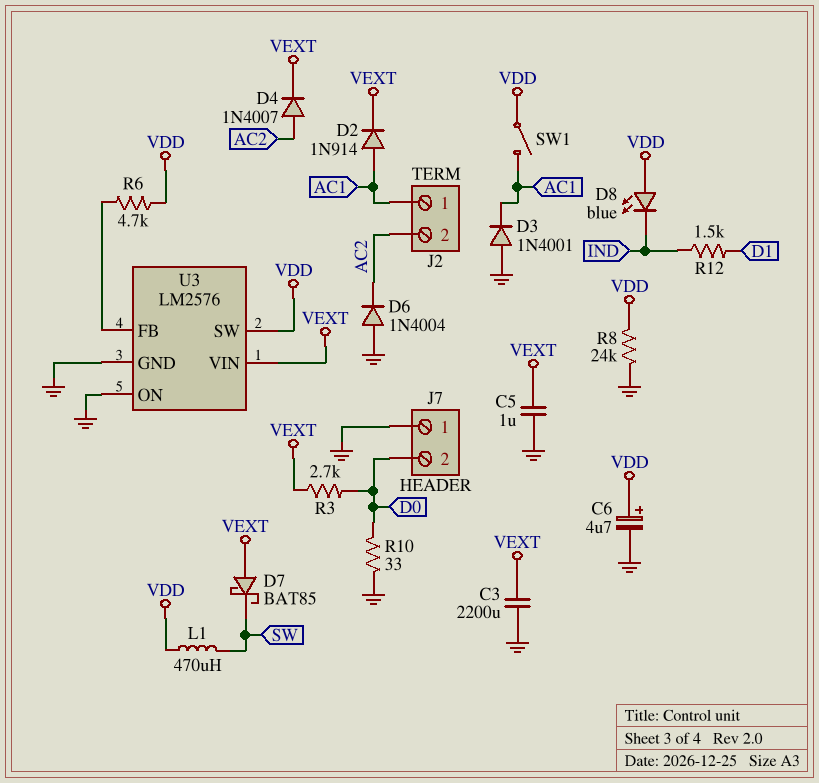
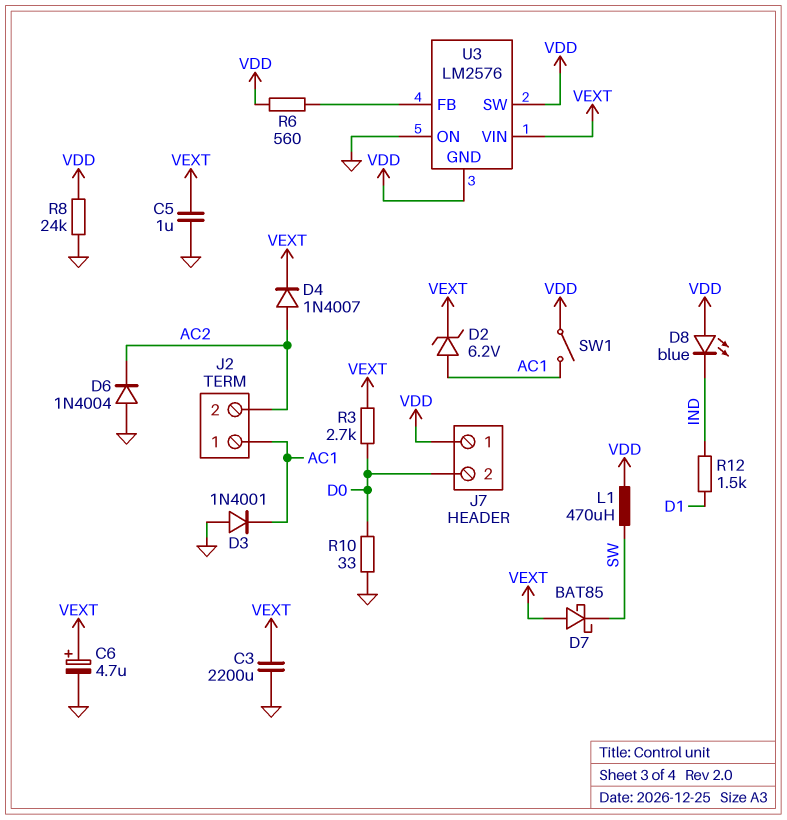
C6: 4.7uF (plus VDD, minus GND) -> 4.7uF (plus VEXT, minus GND)
D2: diode 1N914 (A AC1, K VEXT) -> zener 6.2V (A AC1, K VEXT)
J7 pin 1: GND -> VDD
R6: 4.7k (U3/FB, VDD) -> 560 (U3/FB, VDD)
U3 pin GND: GND -> VDD

